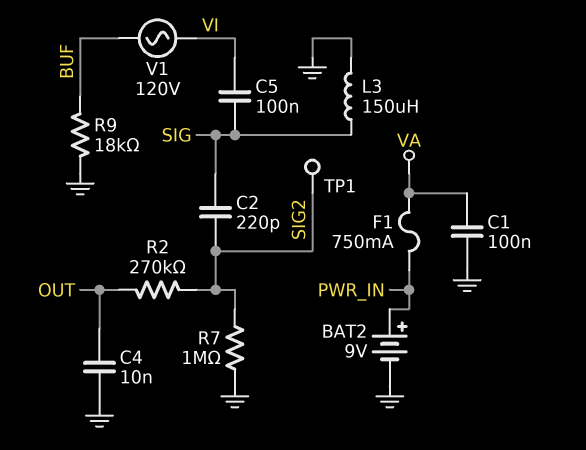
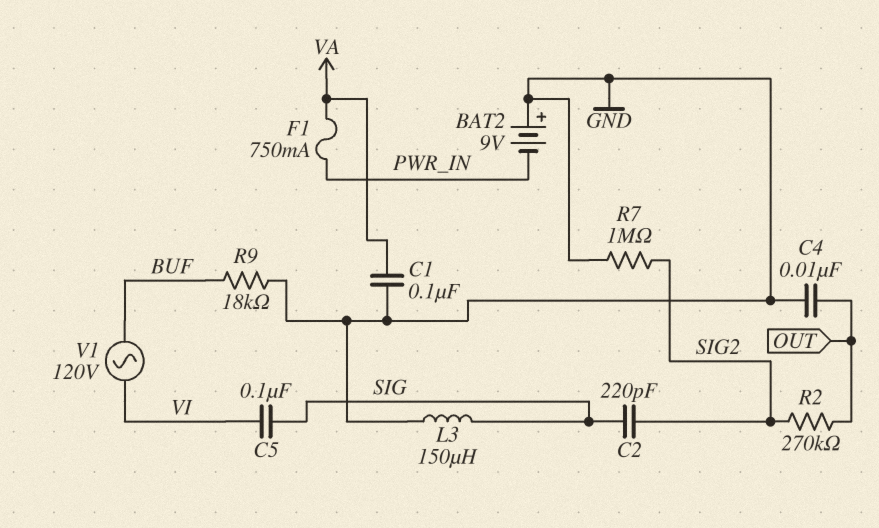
BAT2: 9V (plus PWR_IN, minus GND) -> 9V (plus GND, minus PWR_IN)
TP1: test point (SIG2) -> none

